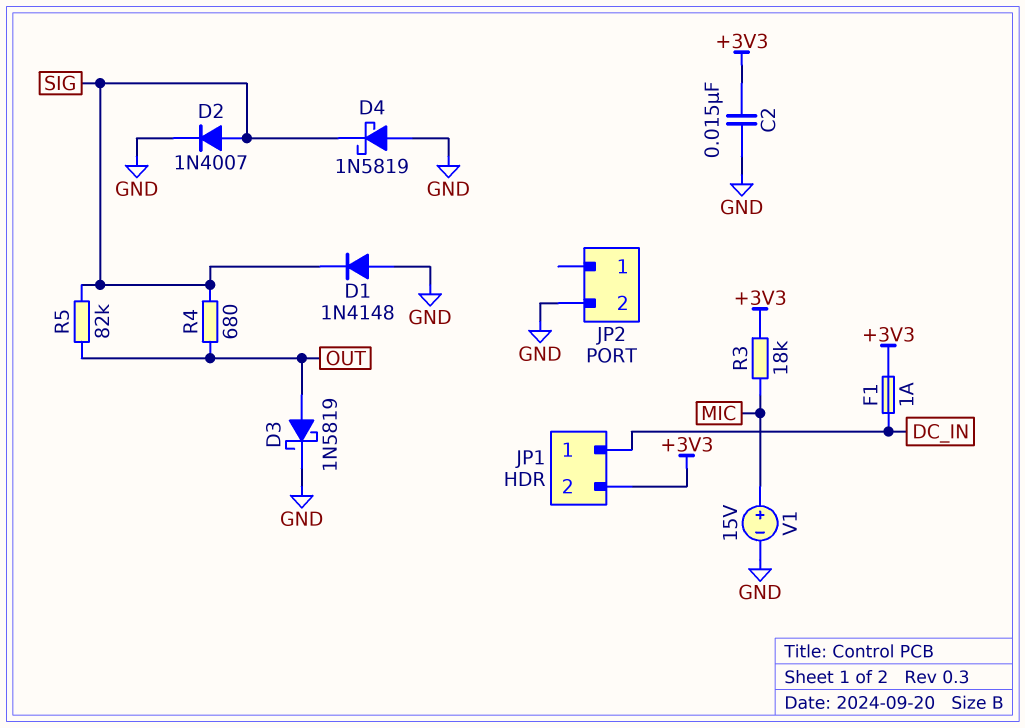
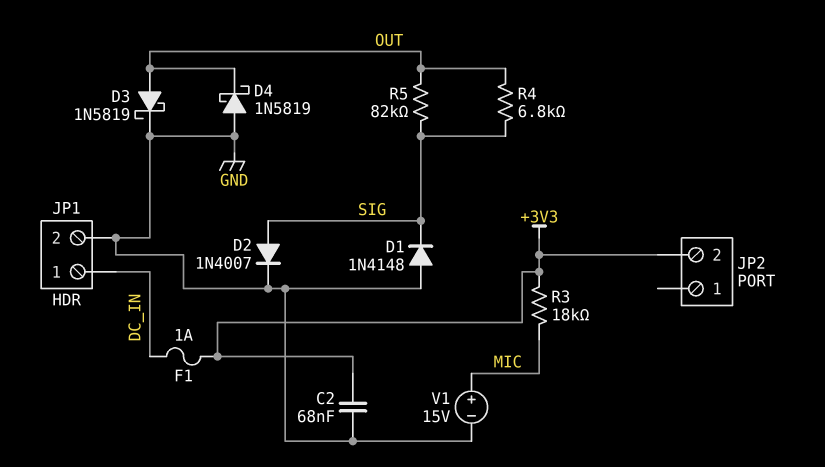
C2: 15nF (+3V3, GND) -> 68nF (+3V3, GND)
D4: schottky 1N5819 (A GND, K SIG) -> schottky 1N5819 (A GND, K OUT)
JP1 pin 2: +3V3 -> GND
JP2 pin 2: GND -> +3V3
R4: 680 (OUT, SIG) -> 6.8k (OUT, SIG)

